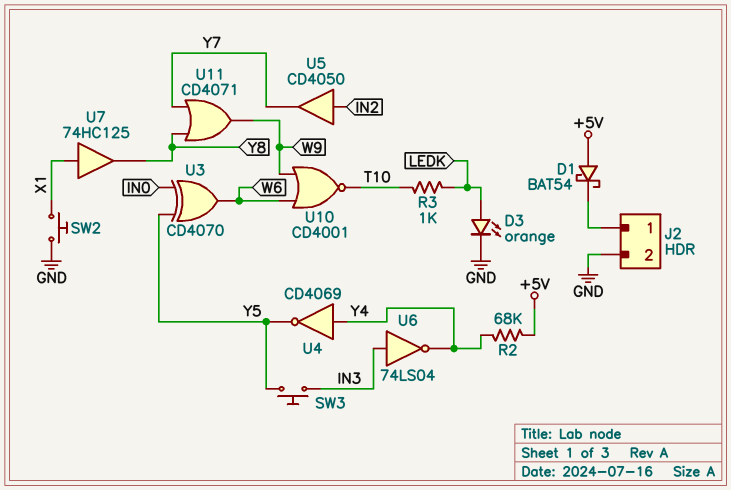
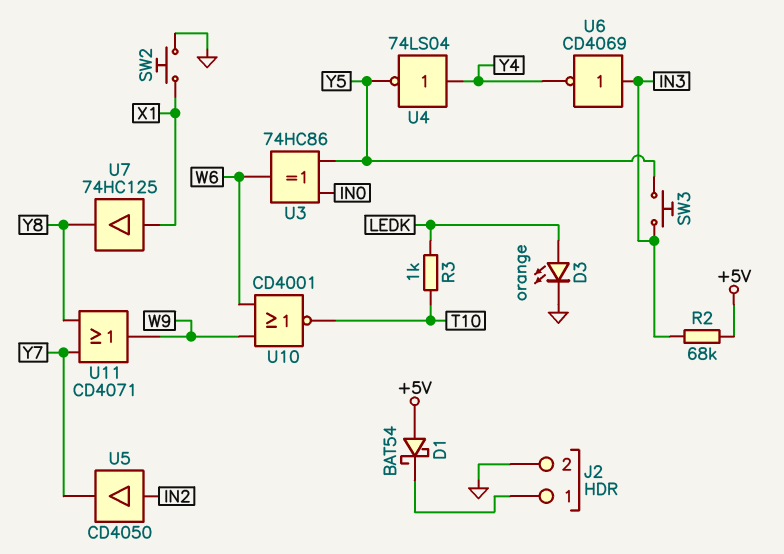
R2: 68k (+5V, Y4) -> 68k (+5V, IN3)
U3: XOR CD4070 (in IN0, in Y5, out W6) -> XOR 74HC86 (in IN0, in Y5, out W6)
U4: NOT CD4069 (in Y4, out Y5) -> NOT 74LS04 (in Y4, out Y5)
U6: NOT 74LS04 (in IN3, out Y4) -> NOT CD4069 (in IN3, out Y4)

